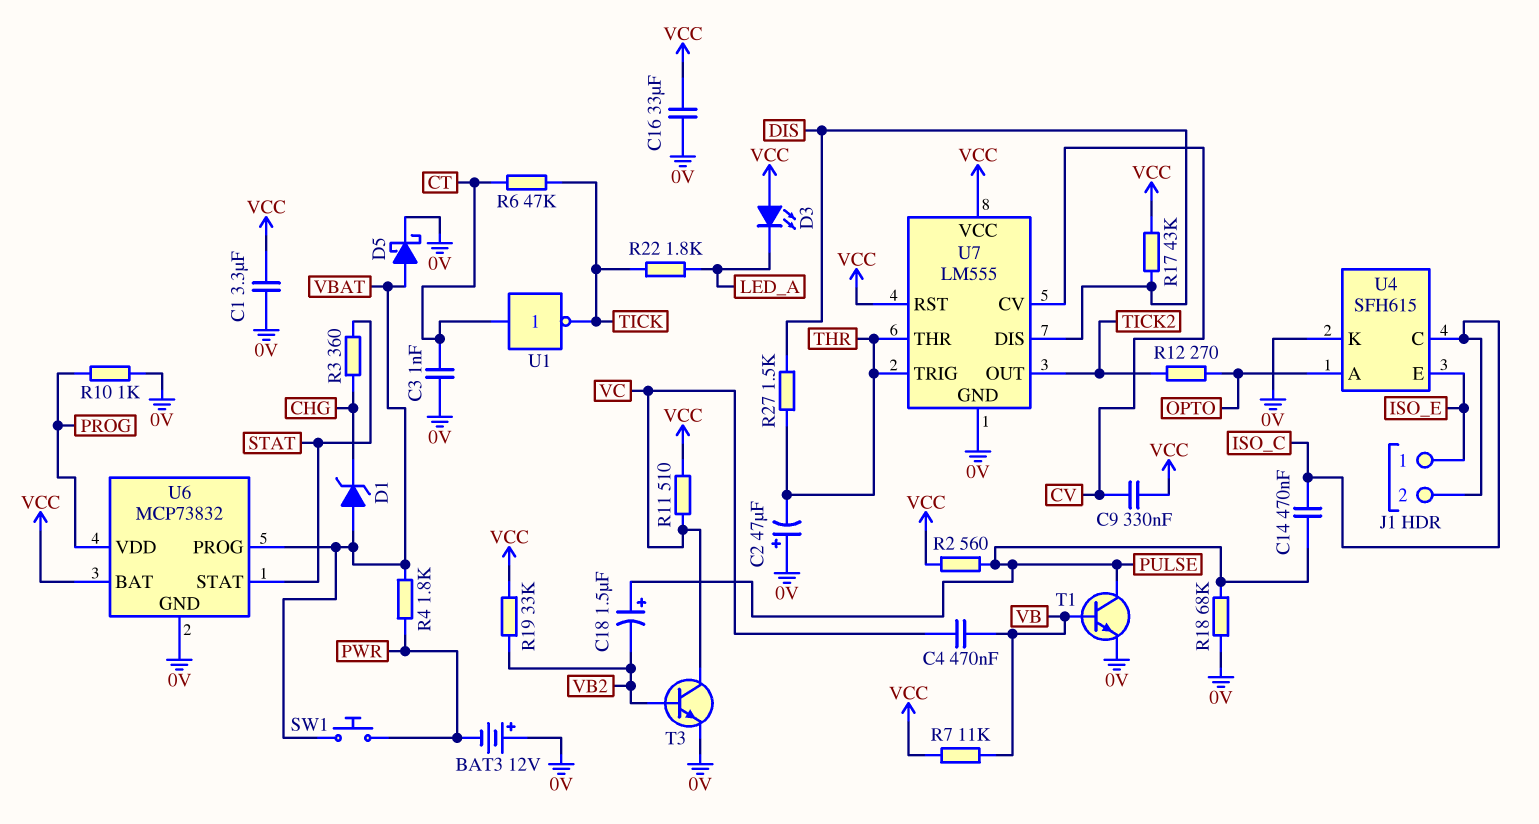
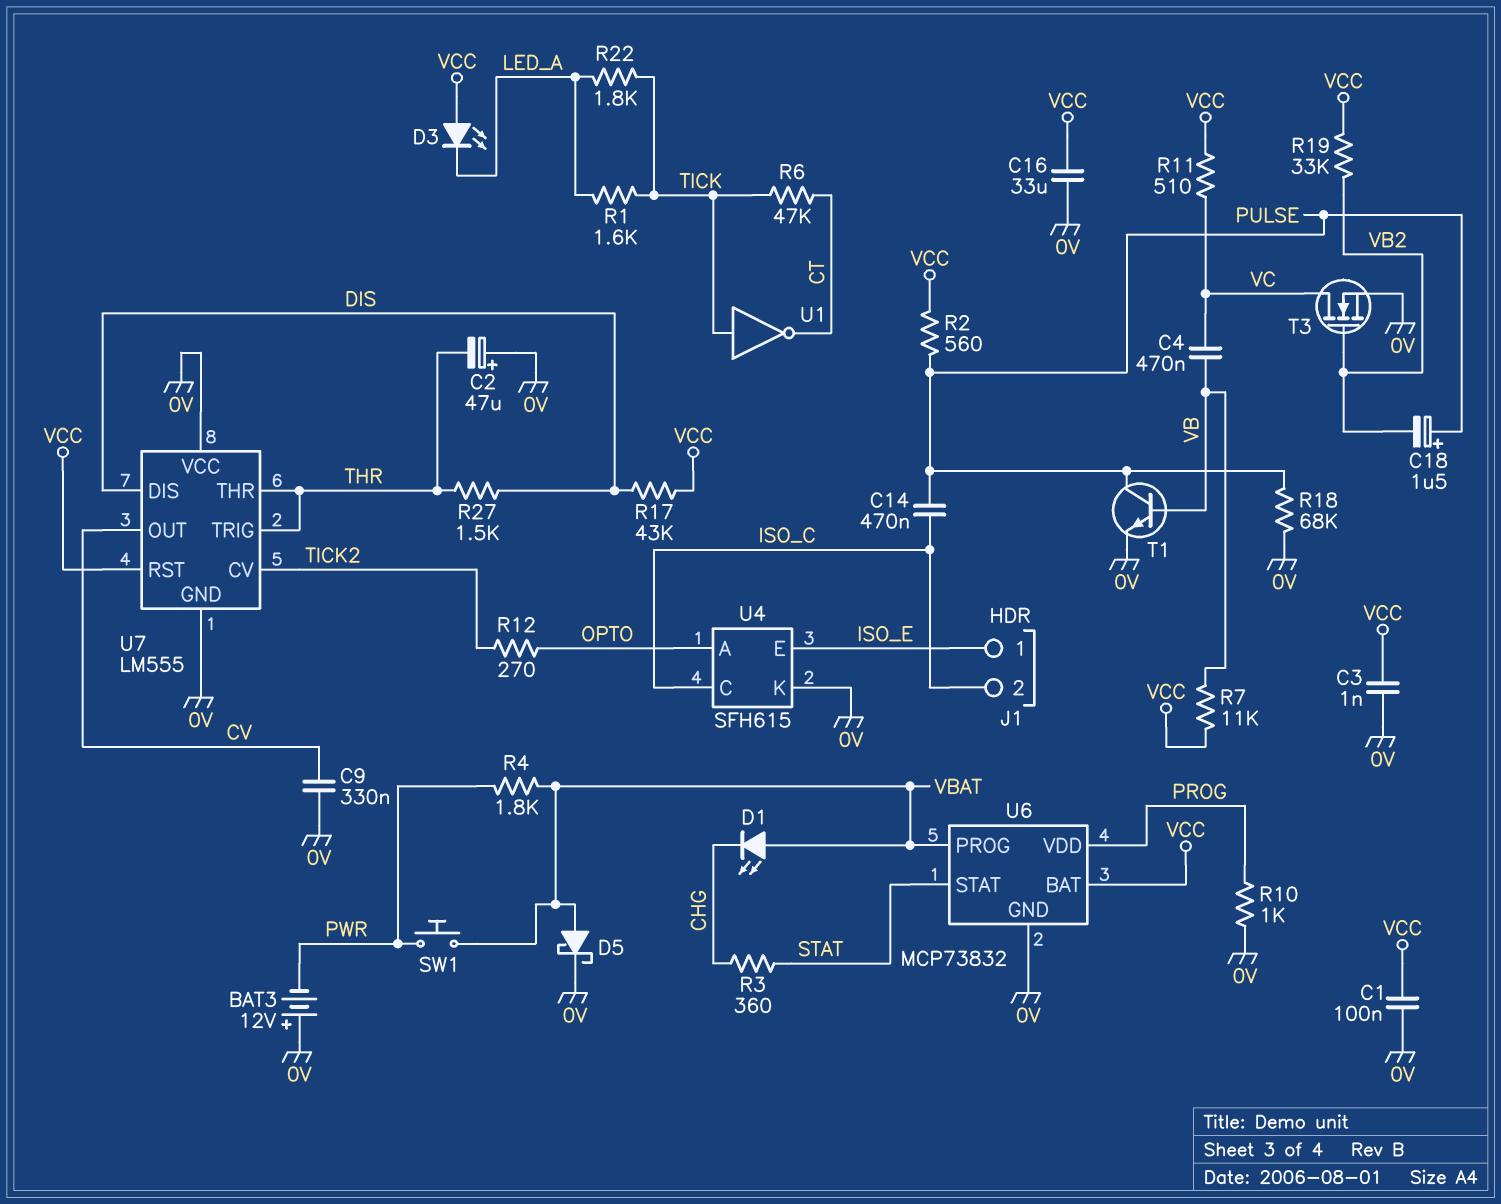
C1: 3.3uF (0V, VCC) -> 100nF (0V, VCC)
C3: 1nF (0V, CT) -> 1nF (0V, VCC)
C9: 330nF (CV, VCC) -> 330nF (0V, CV)
D1: zener (A VBAT, K CHG) -> LED (A VBAT, K CHG)
R1: none -> 1.6k (LED_A, TICK)
T3: NPN (B VB2, C VC, E 0V) -> NMOS (G VB2, D VC, S 0V)
U1: NOT (in CT, out TICK) -> NOT (in TICK, out CT)
U7 pin CV: CV -> TICK2
U7 pin OUT: TICK2 -> CV
U7 pin VCC: VCC -> 0V

